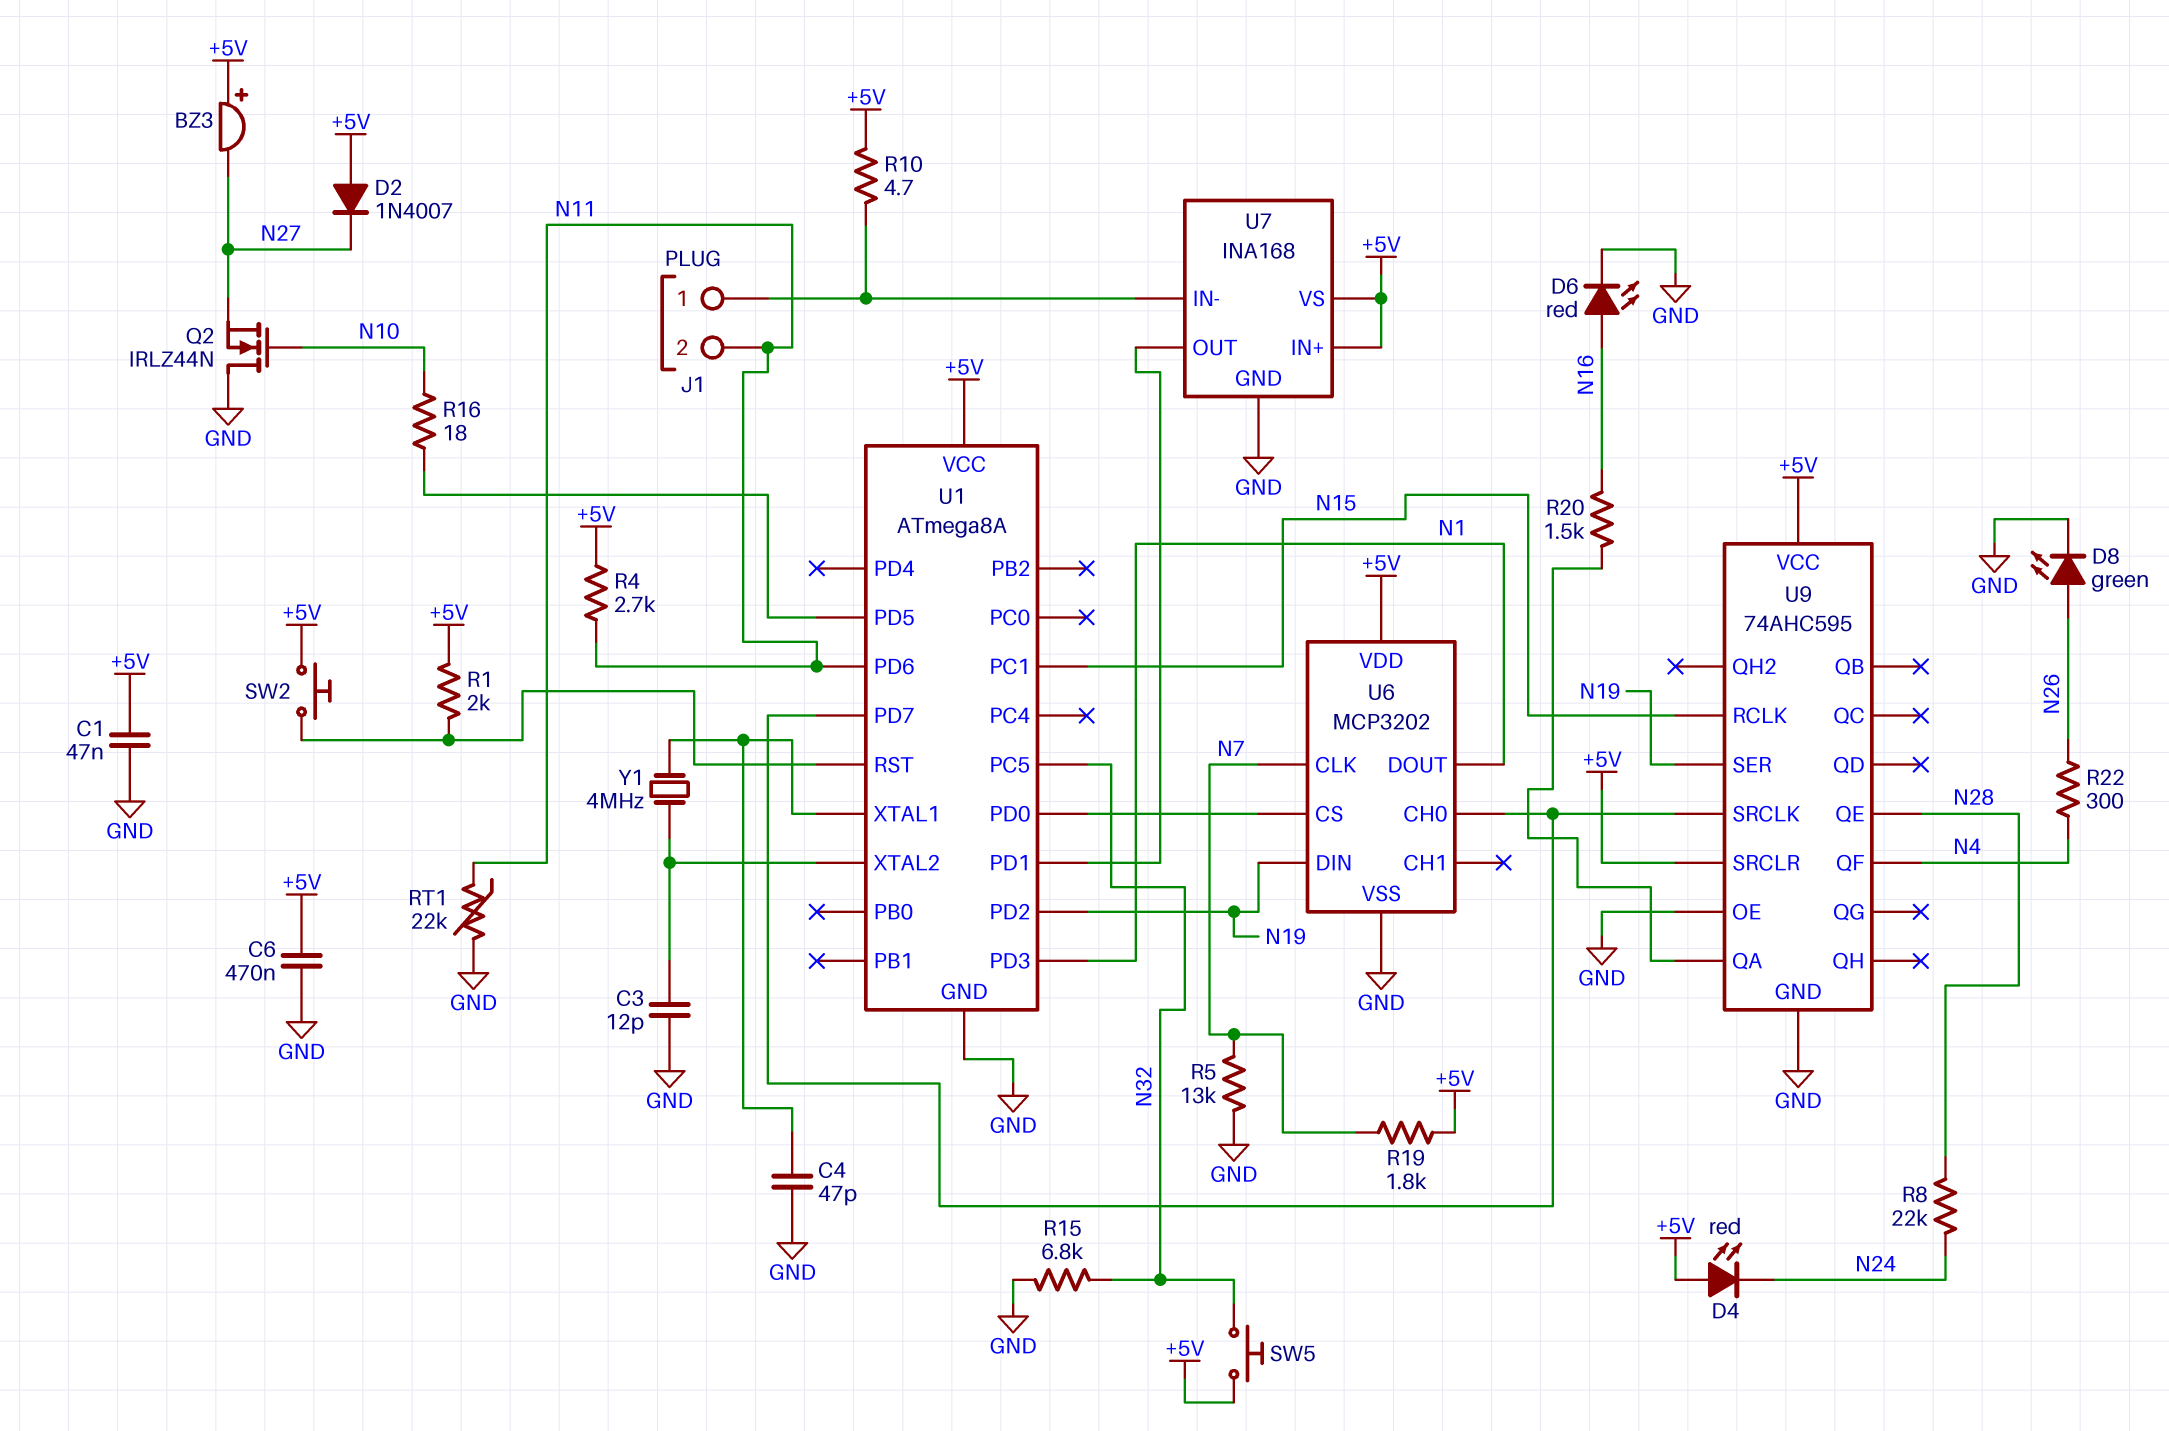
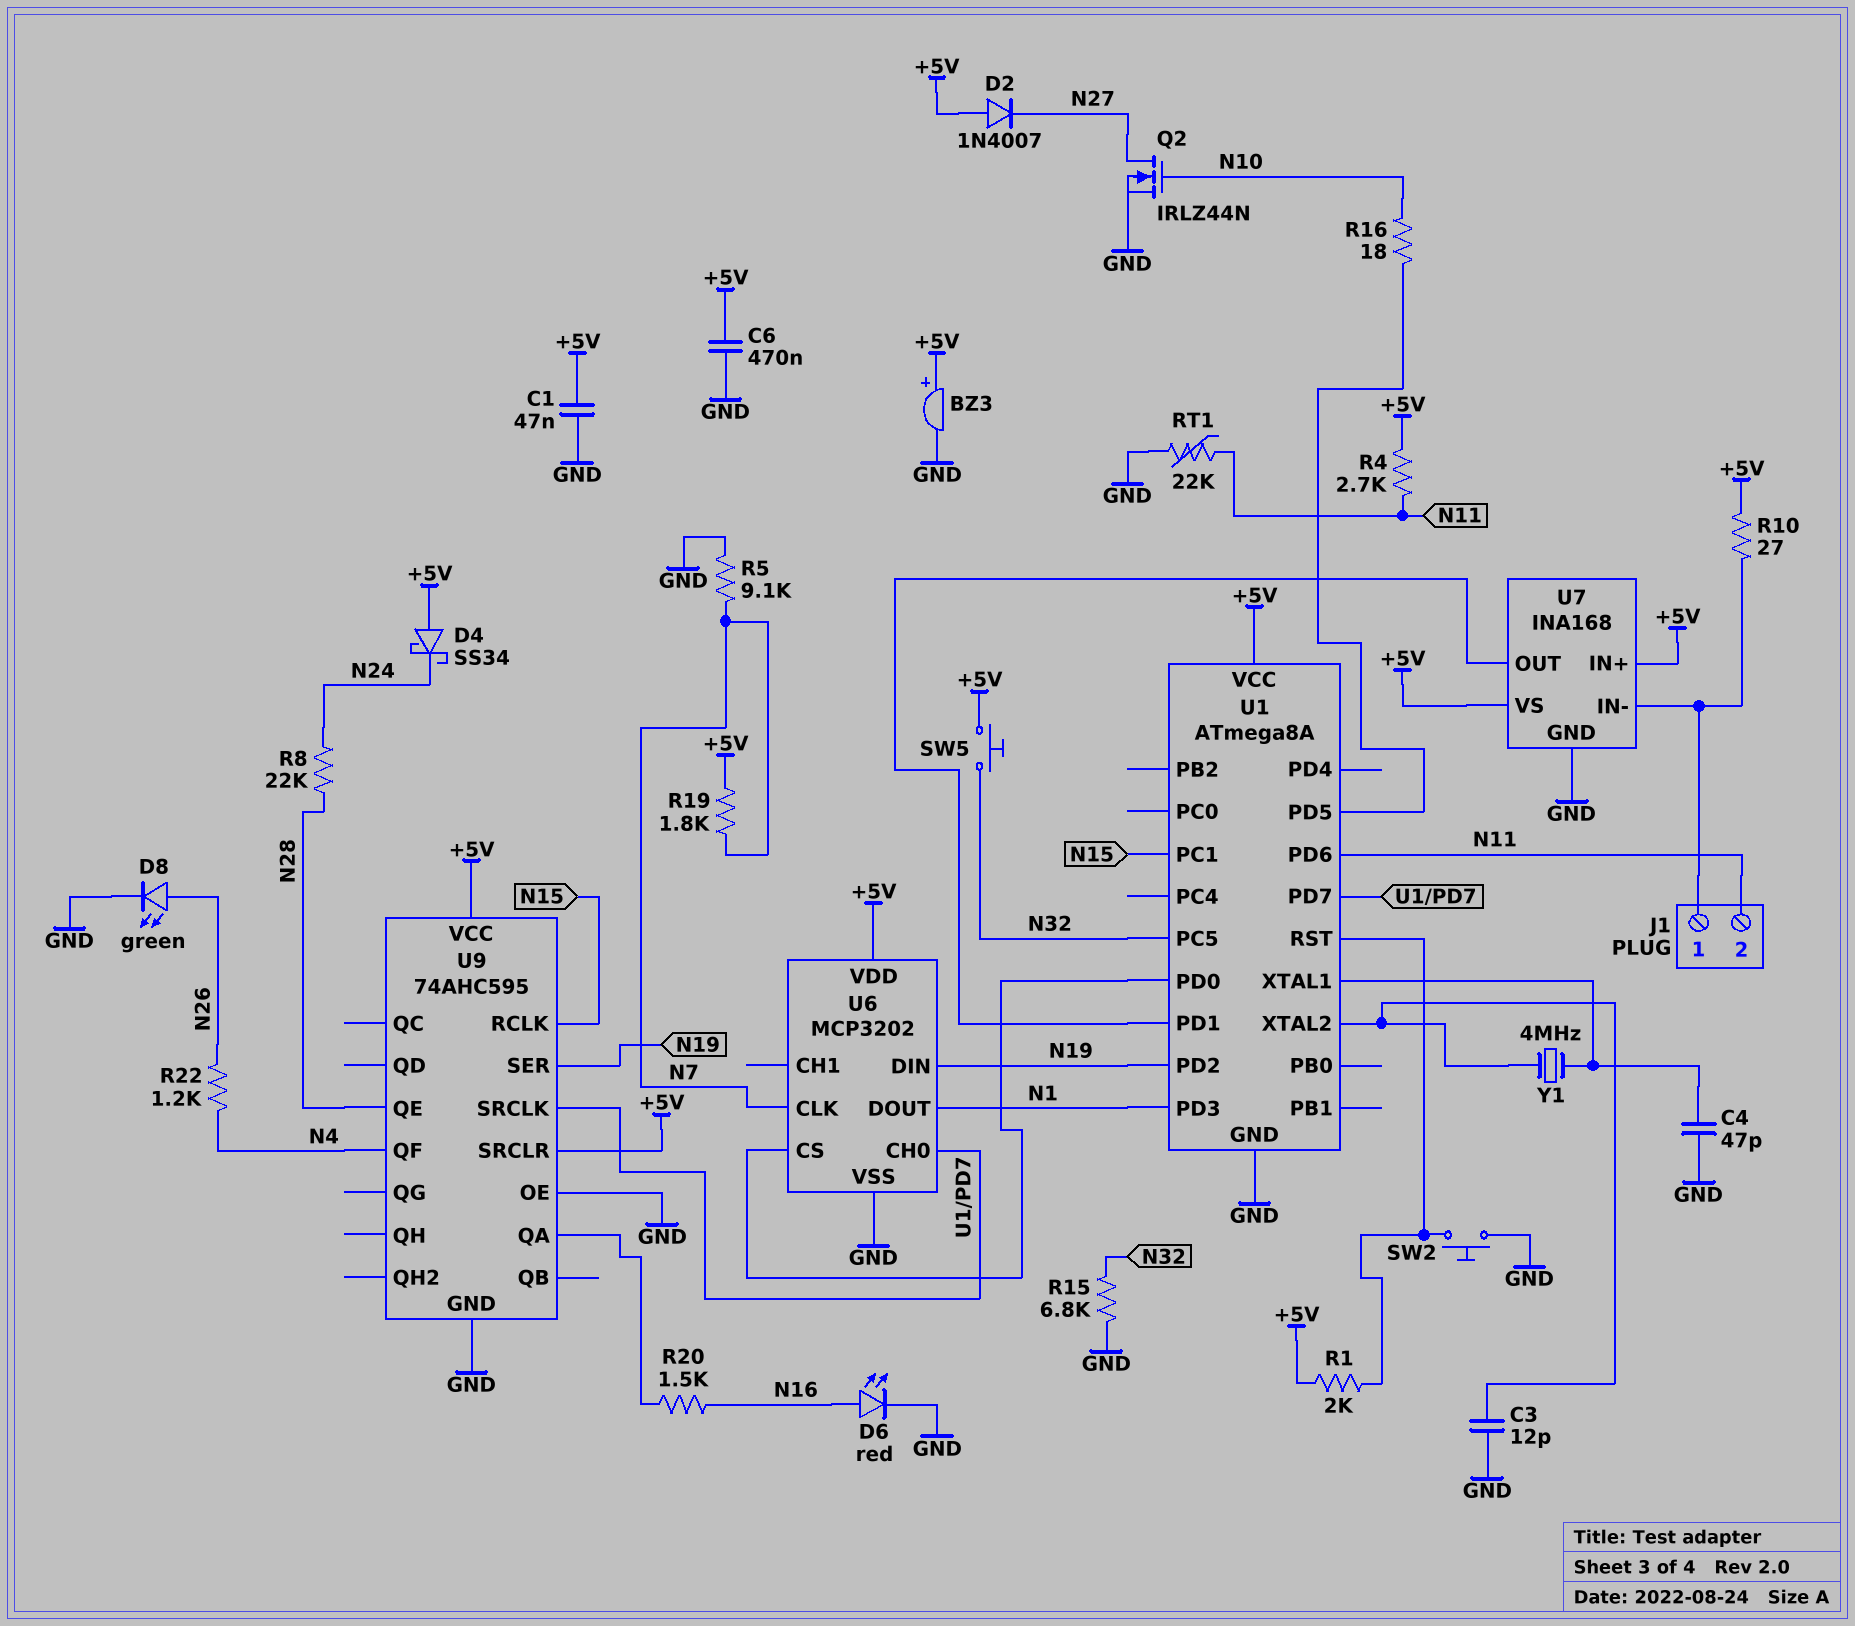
BZ3: buzzer (plus +5V, minus N27) -> buzzer (plus +5V, minus GND)
D4: LED red (A +5V, K N24) -> schottky SS34 (A +5V, K N24)
Q2: NMOS IRLZ44N (G N10, D GND, S N27) -> NMOS IRLZ44N (G N10, D N27, S GND)
R5: 13k (GND, N7) -> 9.1k (GND, N7)
R10: 4.7 (+5V, J1/1) -> 27 (+5V, J1/1)
R22: 300 (N4, N26) -> 1.2k (N4, N26)
SW2: button (+5V, U1/RST) -> button (GND, U1/RST)

